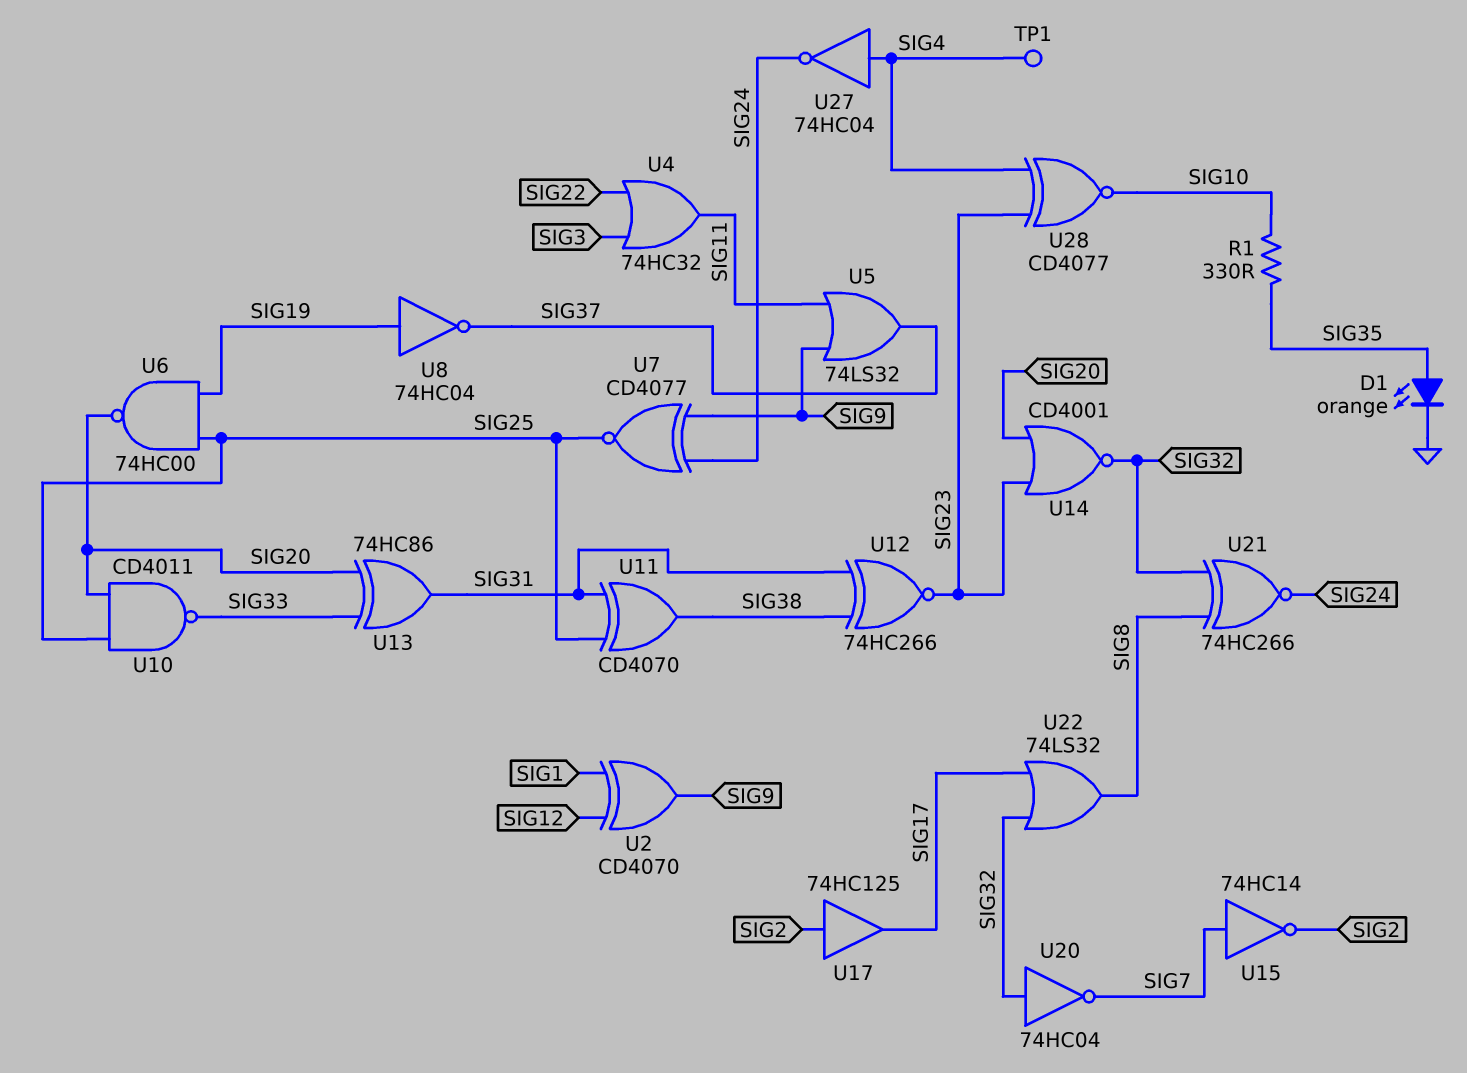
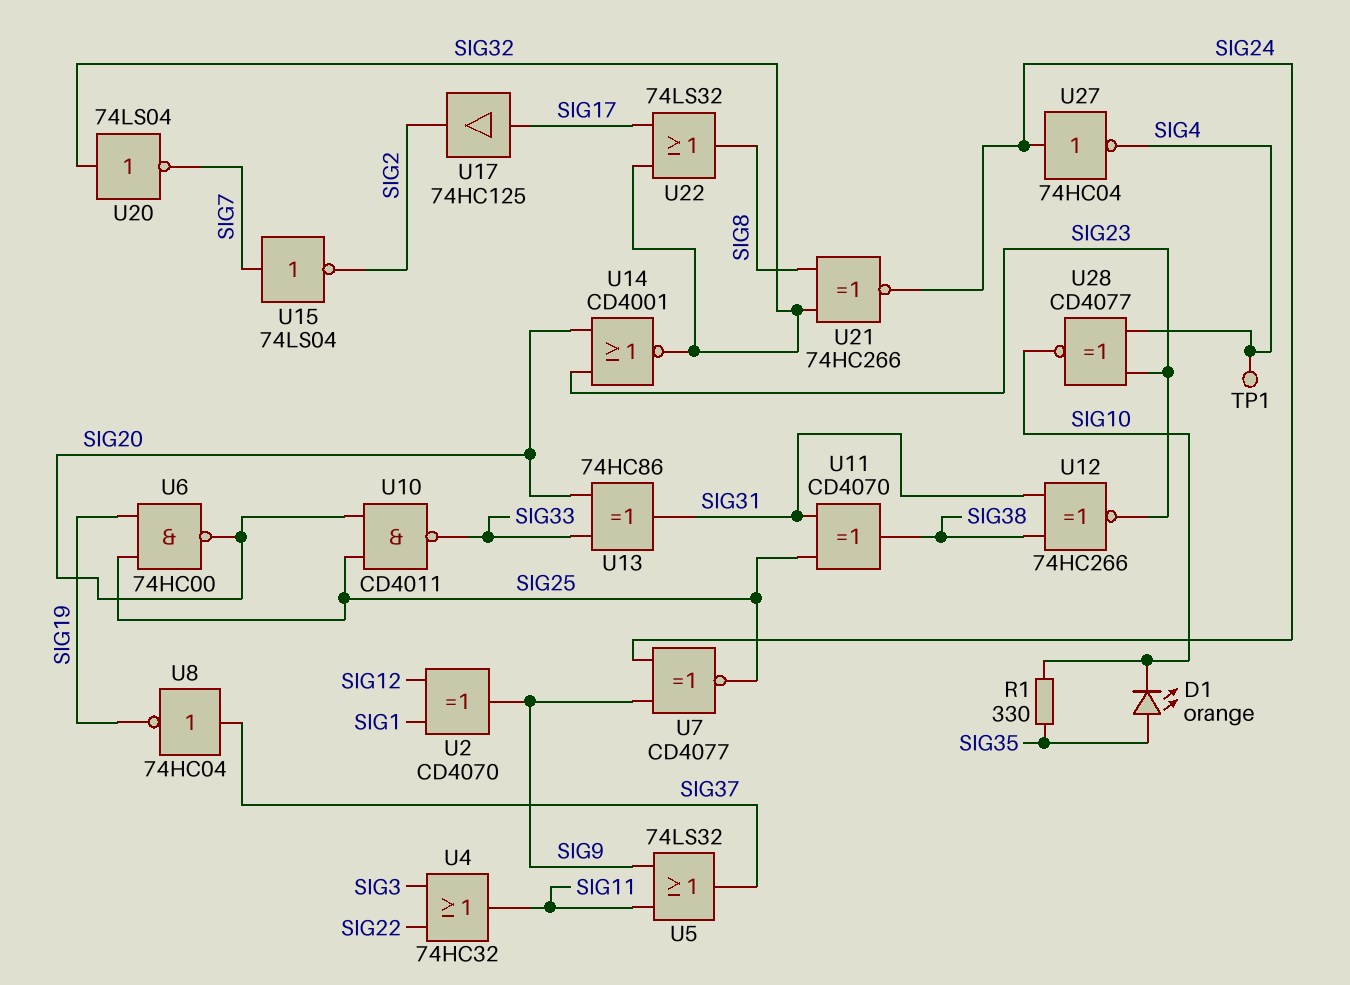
D1: LED orange (A SIG35, K GND) -> LED orange (A SIG35, K SIG10)
U8: NOT 74HC04 (in SIG19, out SIG37) -> NOT 74HC04 (in SIG37, out SIG19)
U15: NOT 74HC14 (in SIG7, out SIG2) -> NOT 74LS04 (in SIG7, out SIG2)
U17: buffer 74HC125 (in SIG2, out SIG17) -> buffer 74HC125 (in SIG17, out SIG2)
U20: NOT 74HC04 (in SIG32, out SIG7) -> NOT 74LS04 (in SIG32, out SIG7)
U27: NOT 74HC04 (in SIG4, out SIG24) -> NOT 74HC04 (in SIG24, out SIG4)

